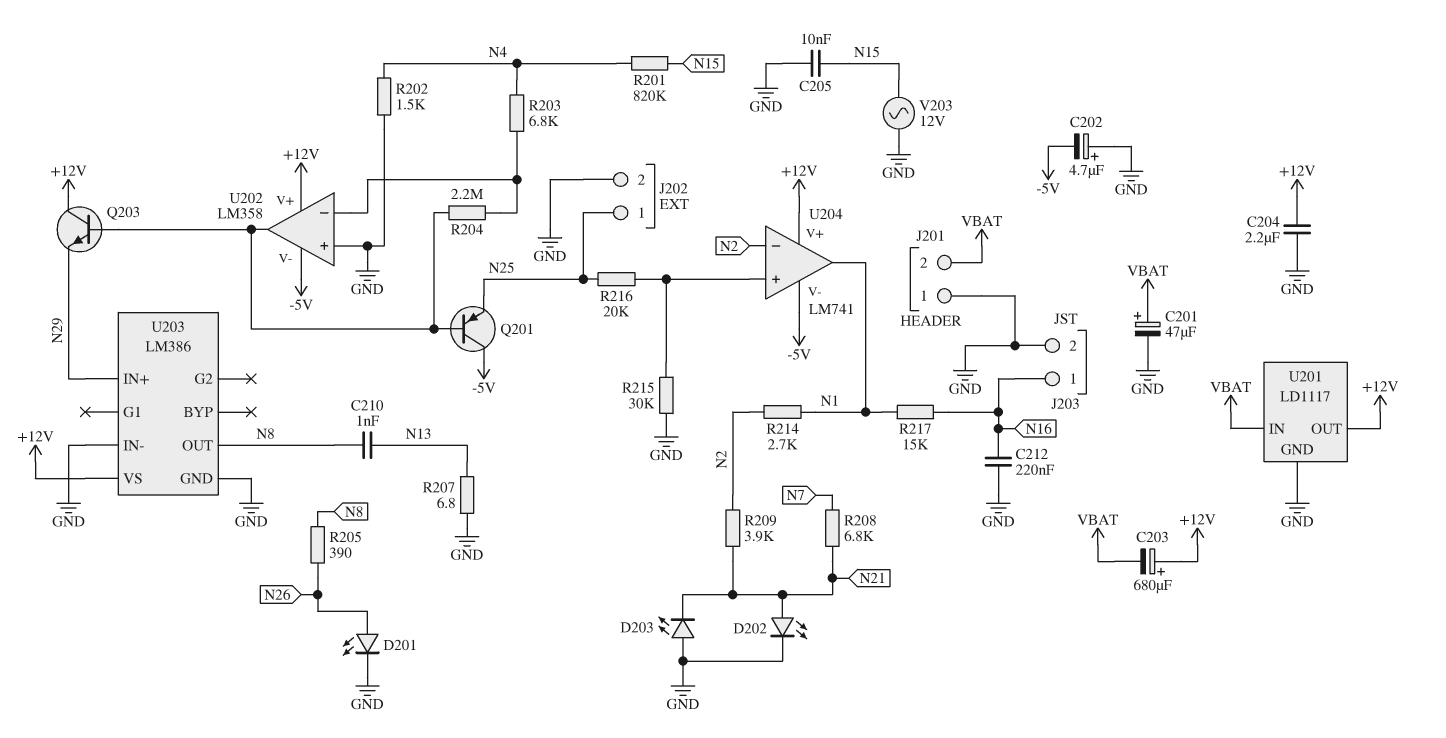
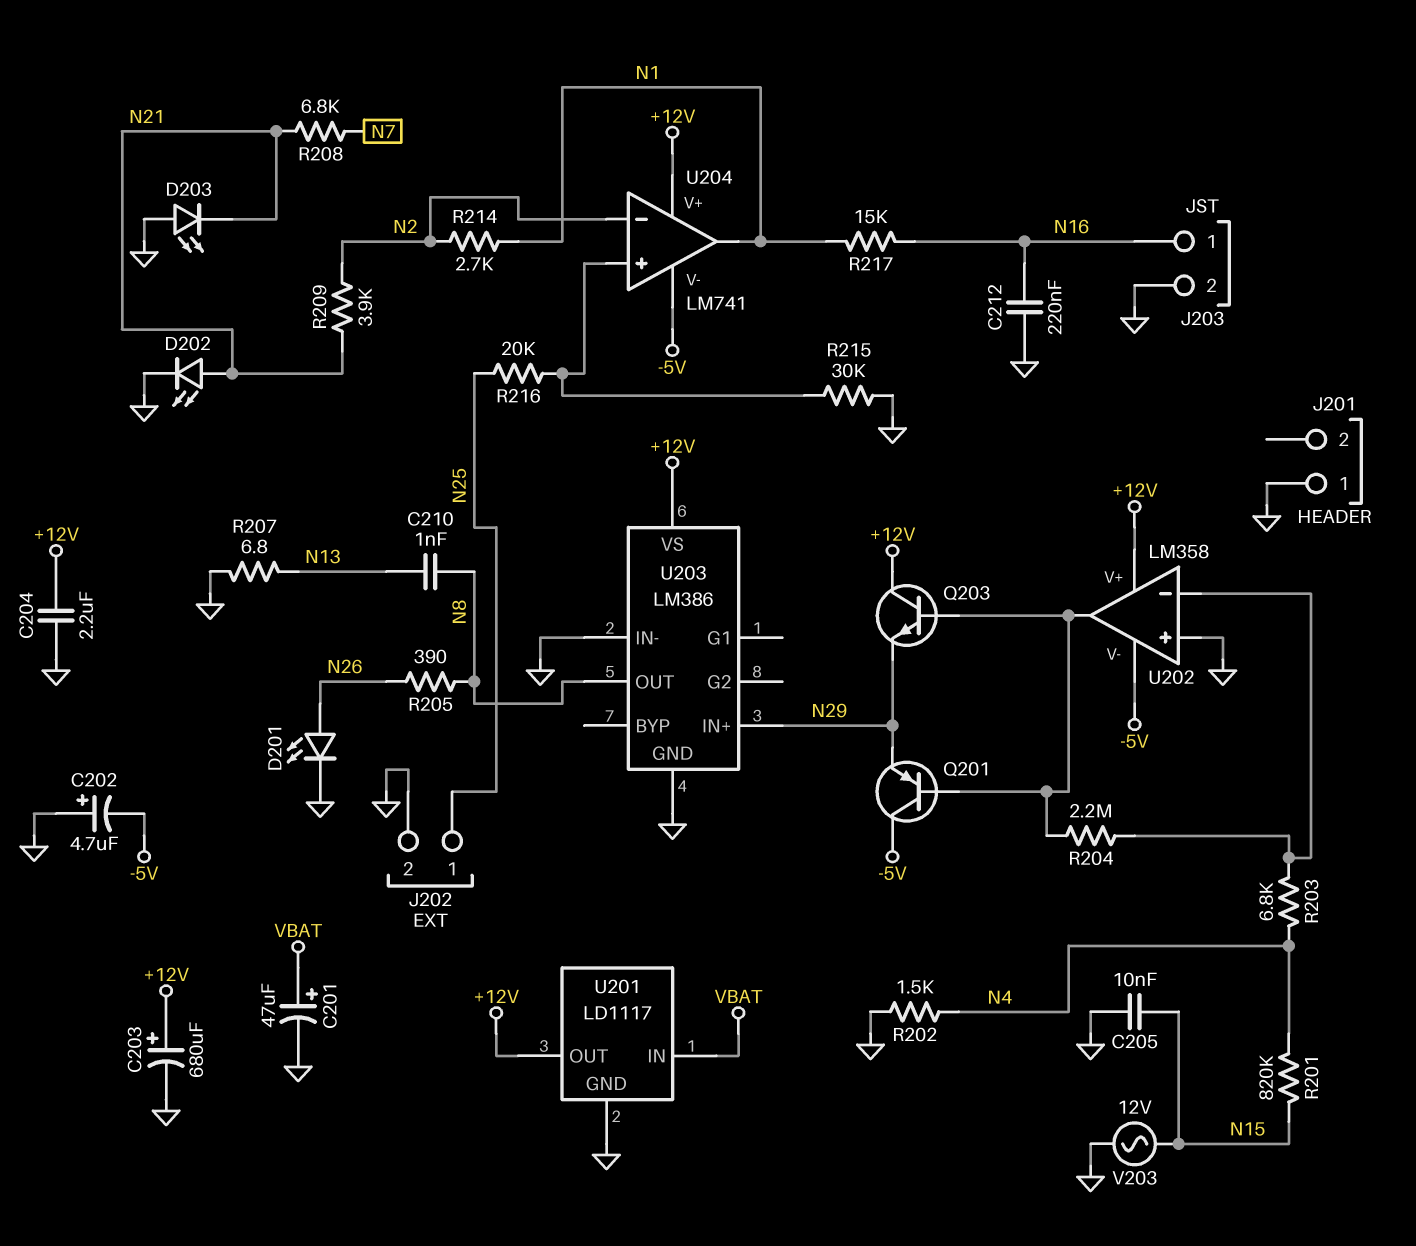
C203: 680uF (plus +12V, minus VBAT) -> 680uF (plus +12V, minus GND)
J201 pin 2: VBAT -> none
Q201: PNP (B U202/out, C -5V, E N25) -> PNP (B U202/out, C -5V, E N29)

